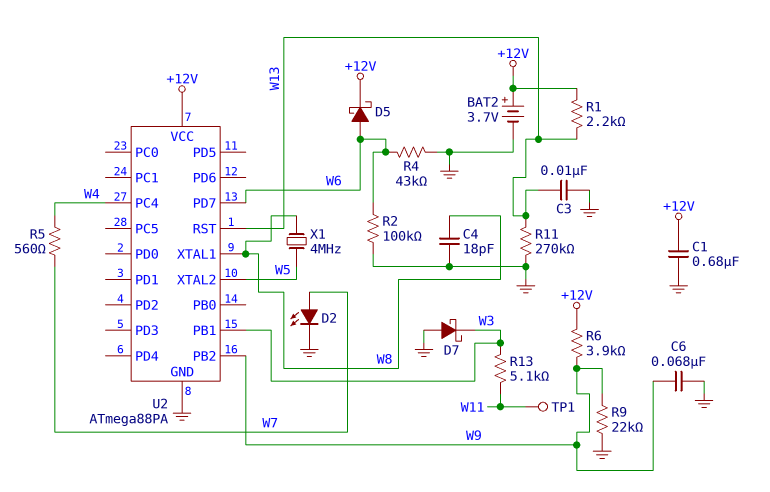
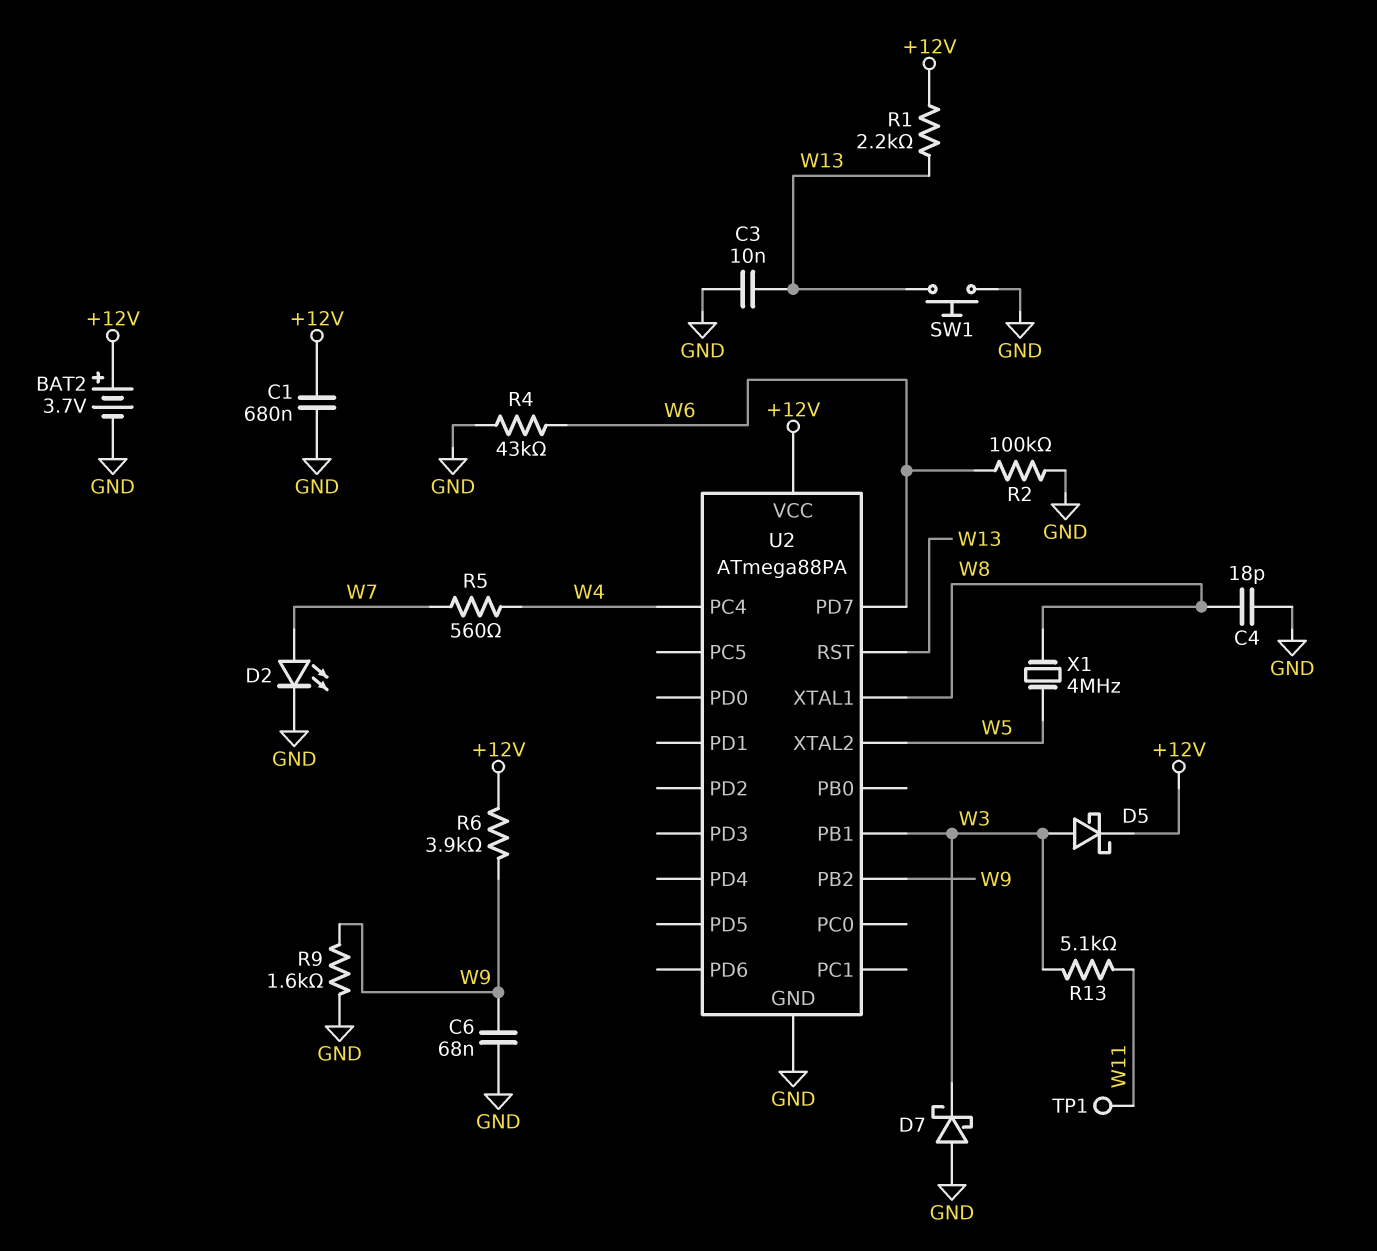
D5: schottky (A W6, K +12V) -> schottky (A W3, K +12V)
R9: 22k (GND, W9) -> 1.6k (GND, W9)
R11: 270k (GND, W13) -> none
SW1: none -> button (GND, W13)

